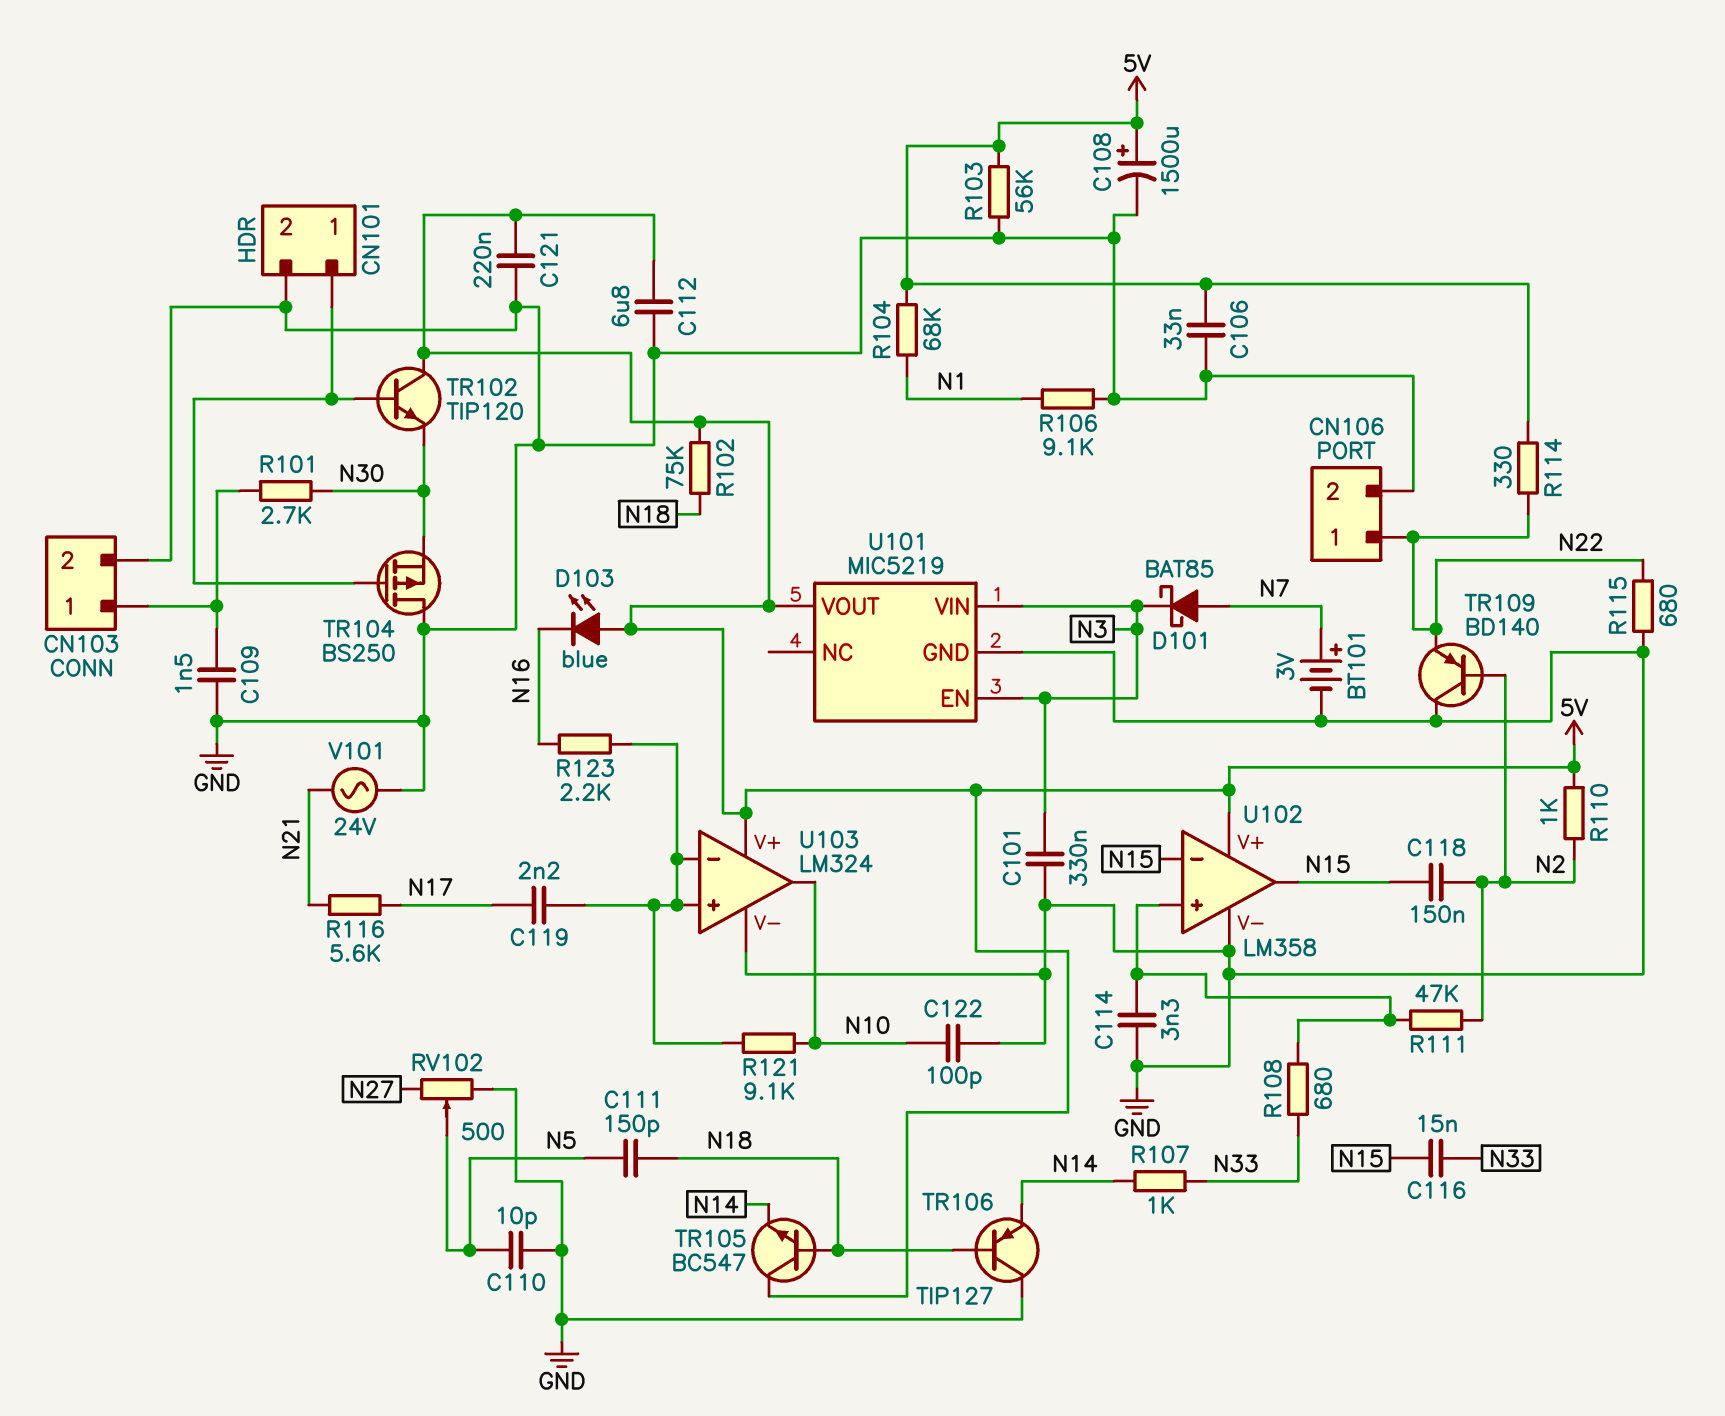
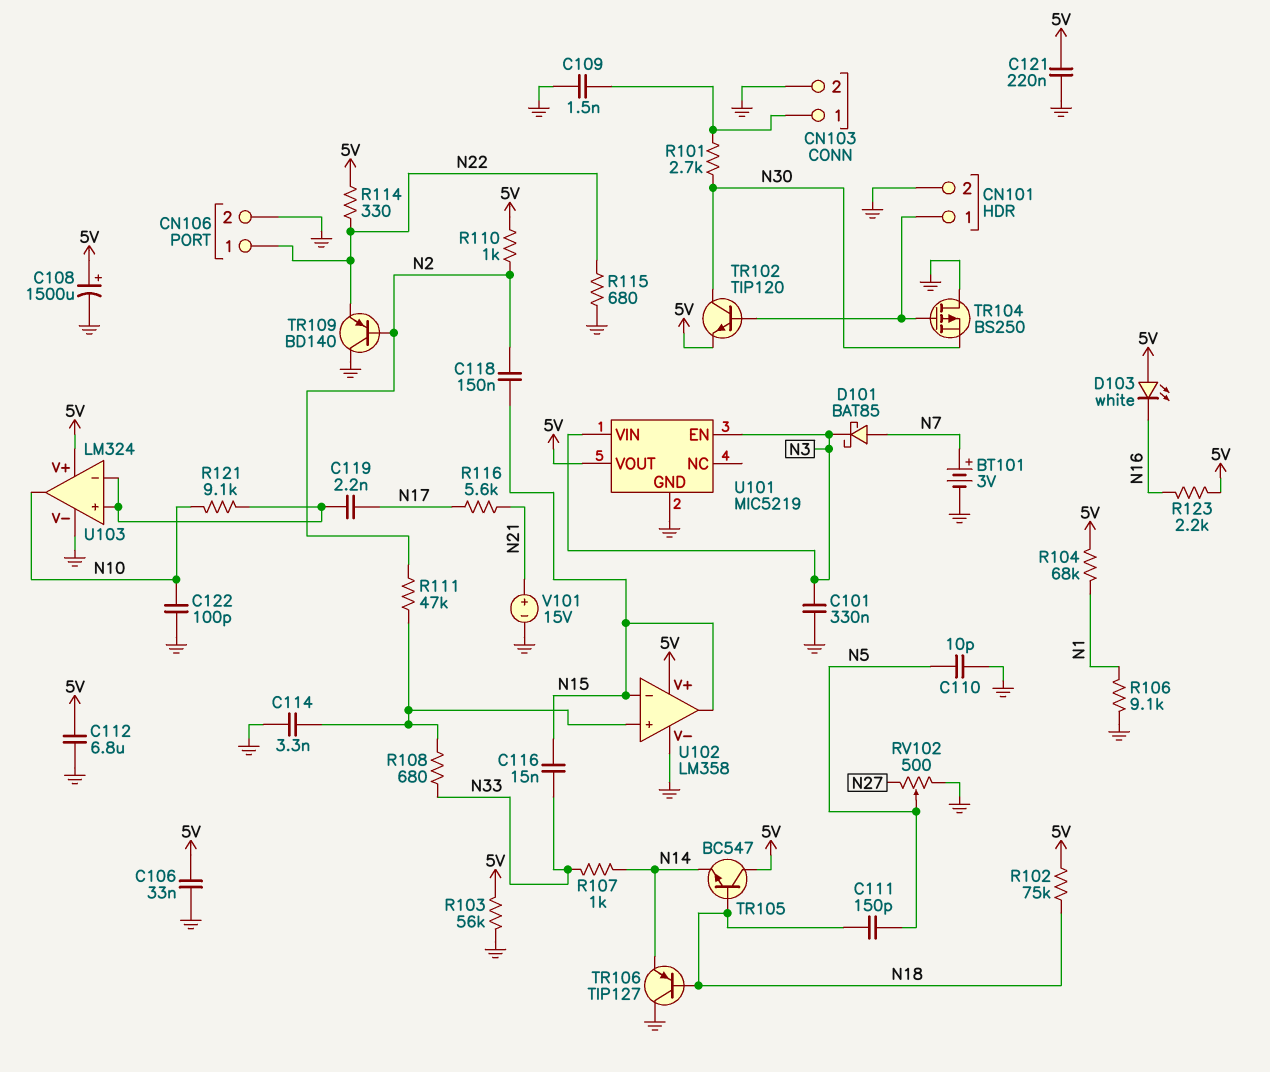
D103: LED blue (A 5V, K N16) -> LED white (A 5V, K N16)
R123: 2.2k (N16, U103/in+) -> 2.2k (5V, N16)
TR102: NPN TIP120 (B CN101/1, C 5V, E N30) -> NPN TIP120 (B CN101/1, C N30, E 5V)
V101: AC 24V (GND, N21) -> 15V (plus N21, minus GND)

